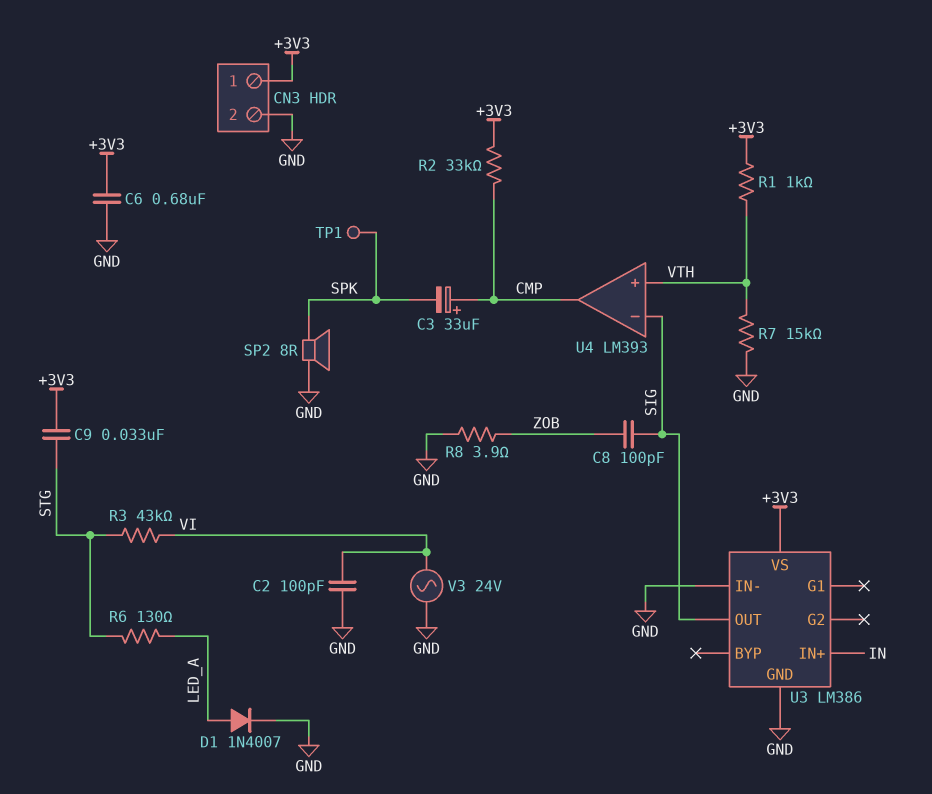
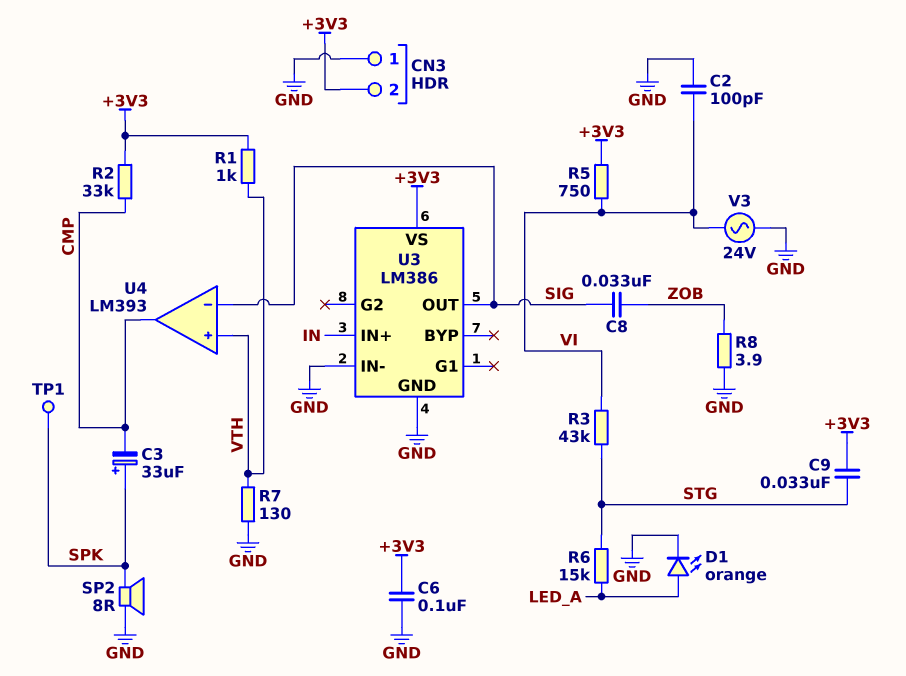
C3: 33uF (plus CMP, minus SPK) -> 33uF (plus SPK, minus CMP)
C6: 680nF (+3V3, GND) -> 100nF (+3V3, GND)
C8: 100pF (SIG, ZOB) -> 33nF (SIG, ZOB)
CN3 pin 1: +3V3 -> GND
CN3 pin 2: GND -> +3V3
D1: diode 1N4007 (A LED_A, K GND) -> LED orange (A LED_A, K GND)
R5: none -> 750 (+3V3, VI)
R6: 130 (LED_A, STG) -> 15k (LED_A, STG)
R7: 15k (GND, VTH) -> 130 (GND, VTH)

